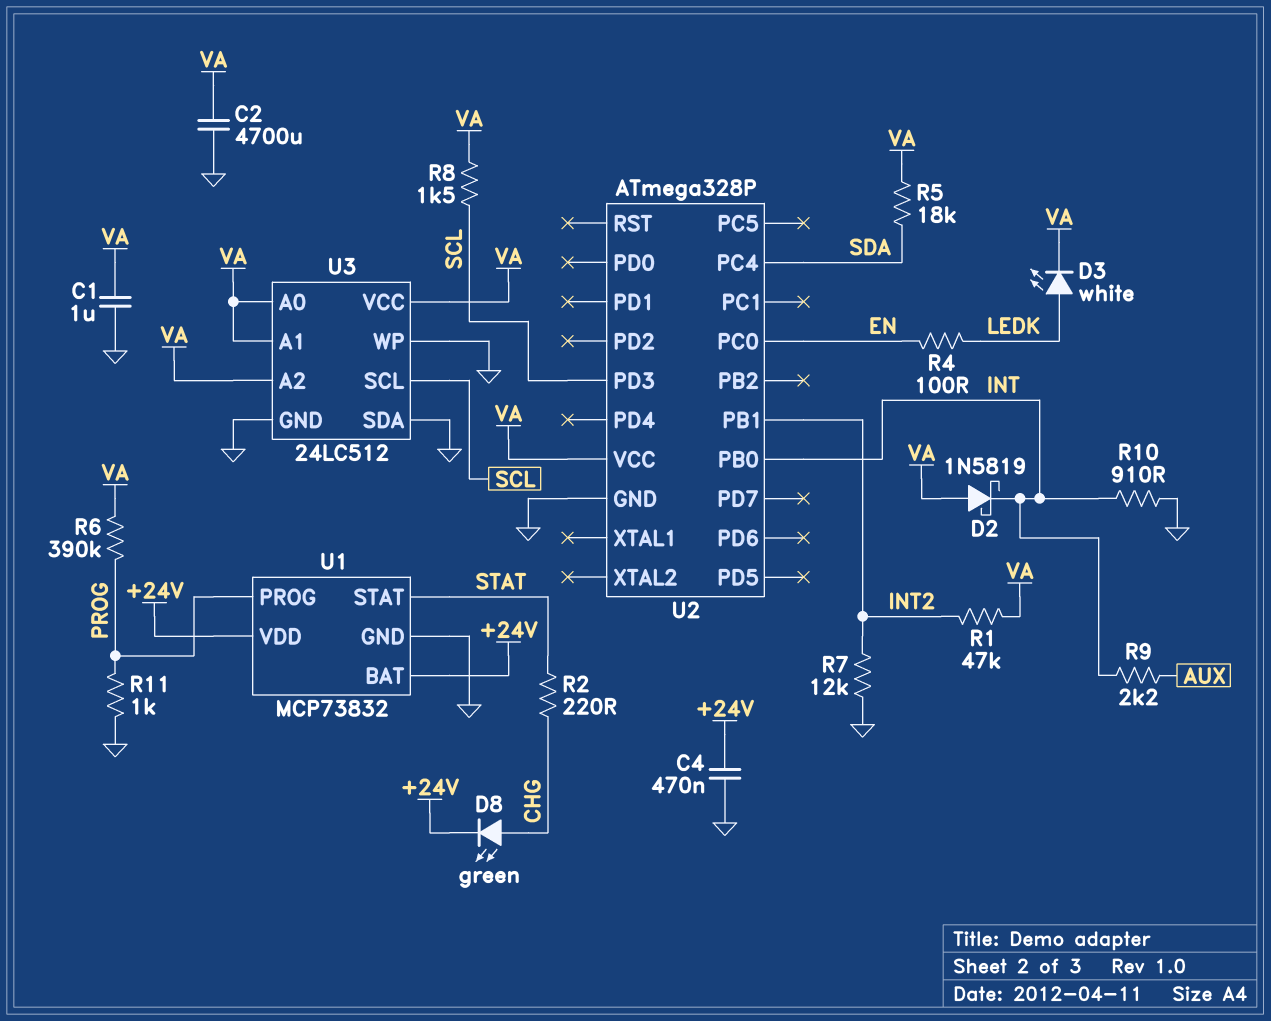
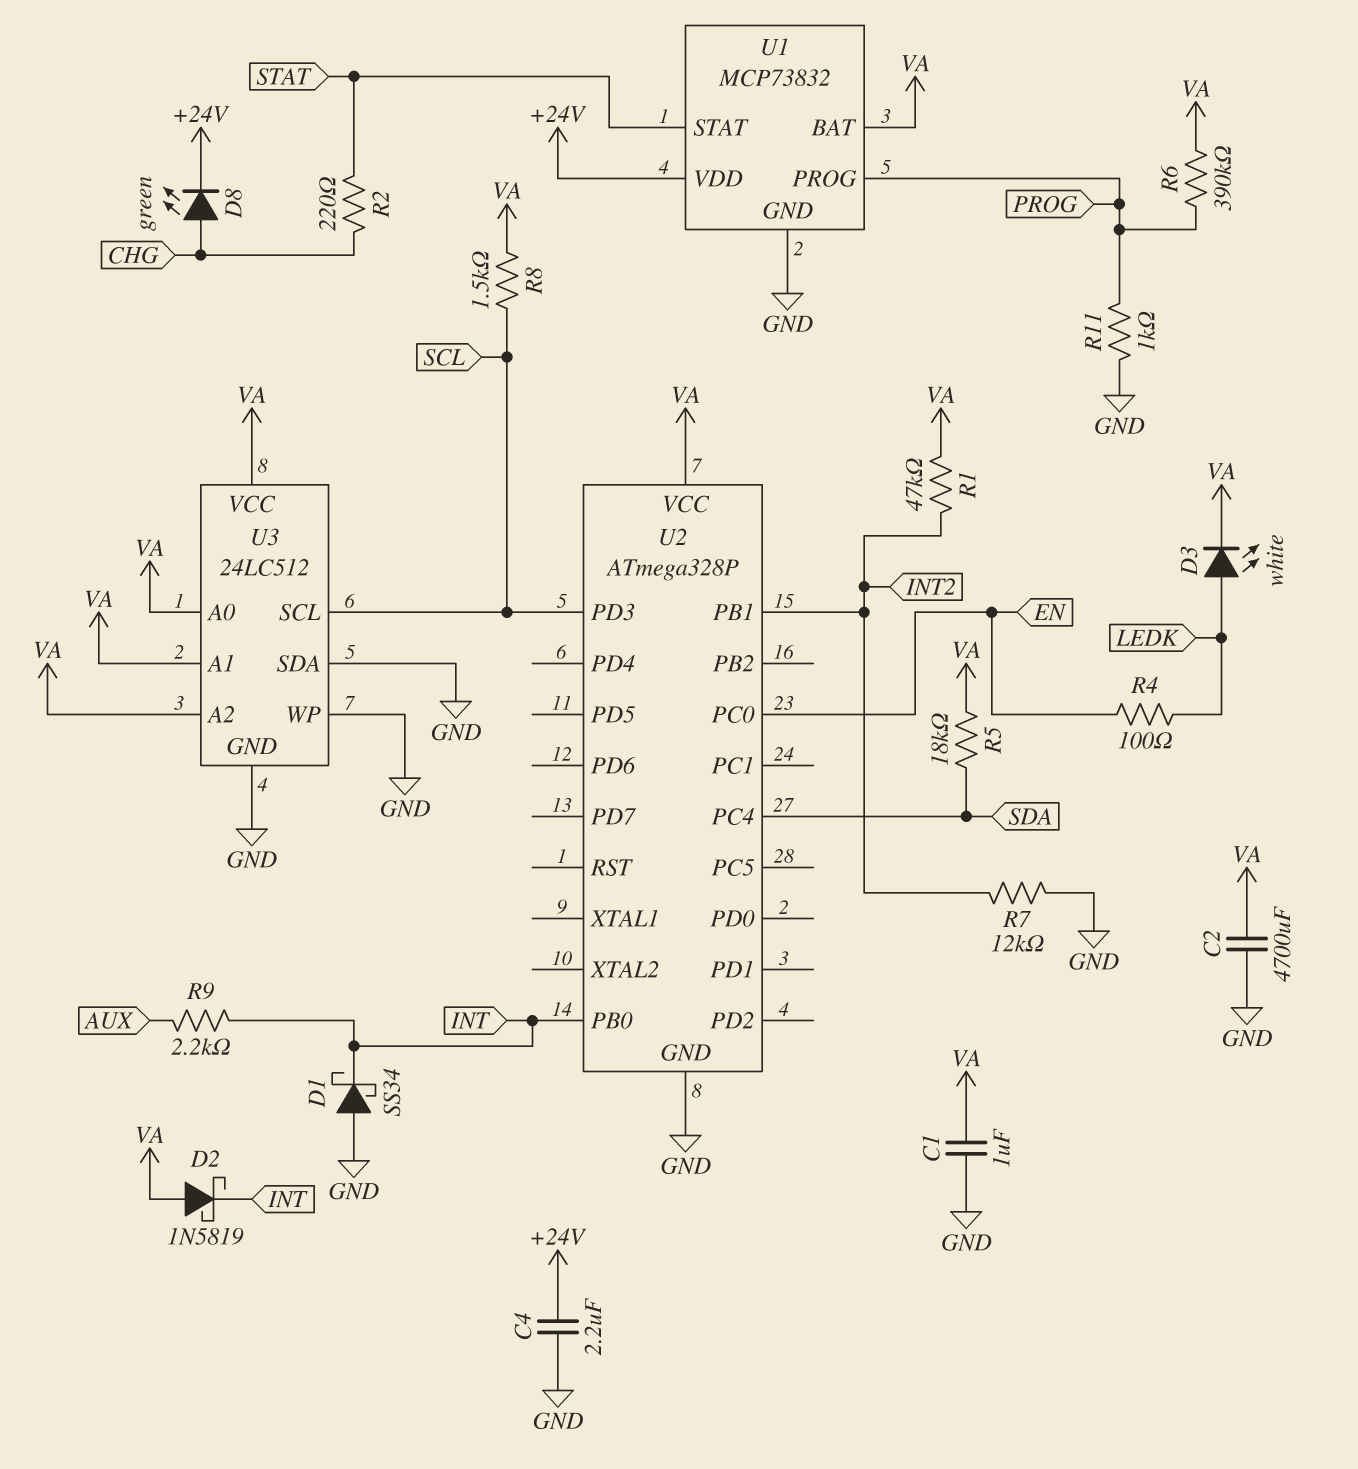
C4: 470nF (+24V, GND) -> 2.2uF (+24V, GND)
D1: none -> schottky SS34 (A GND, K INT)
R10: 910 (GND, INT) -> none
U1 pin BAT: +24V -> VA

